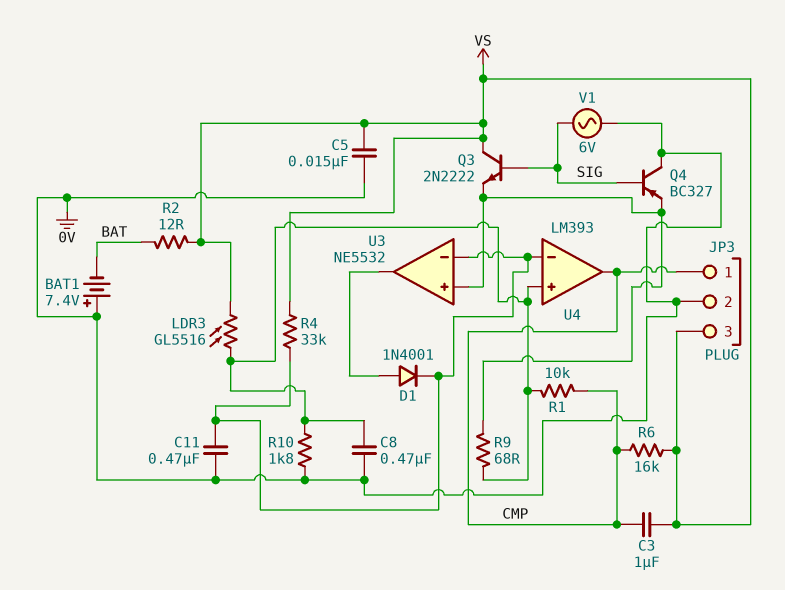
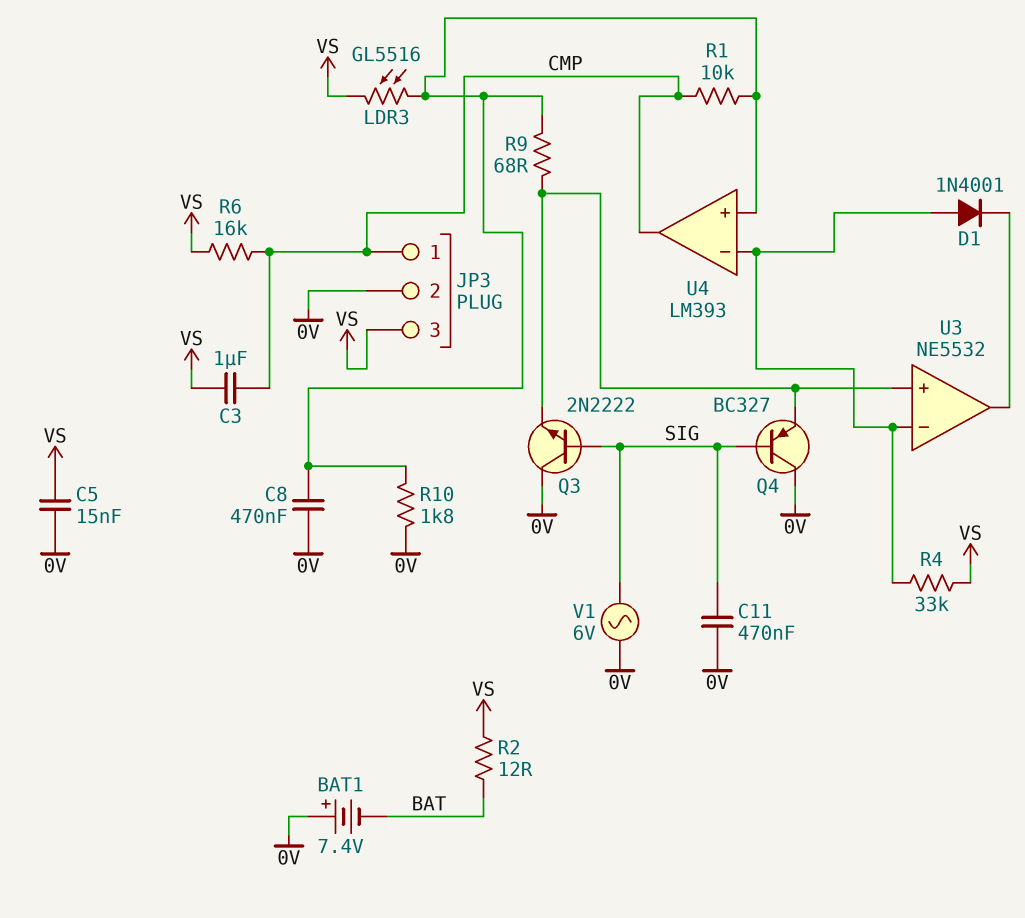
C11: 470nF (0V, U3/in-) -> 470nF (0V, SIG)
D1: diode 1N4001 (A U3/out, K U3/in-) -> diode 1N4001 (A U3/in-, K U3/out)
Q3: NPN 2N2222 (B SIG, C VS, E U3/in+) -> NPN 2N2222 (B SIG, C 0V, E U3/in+)

